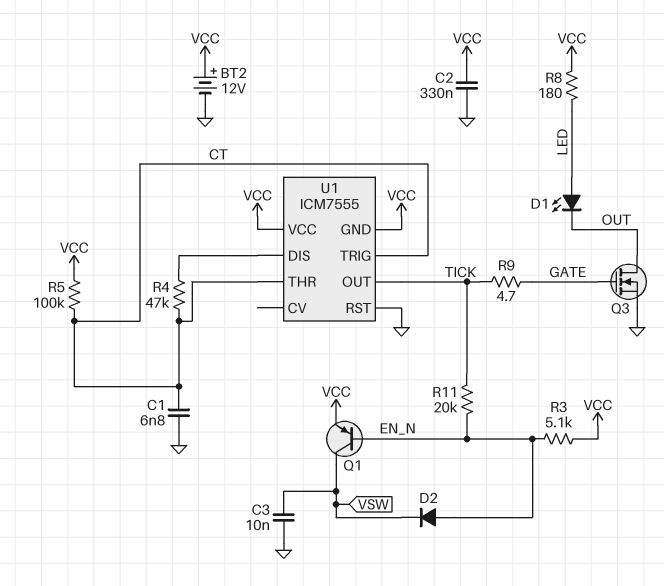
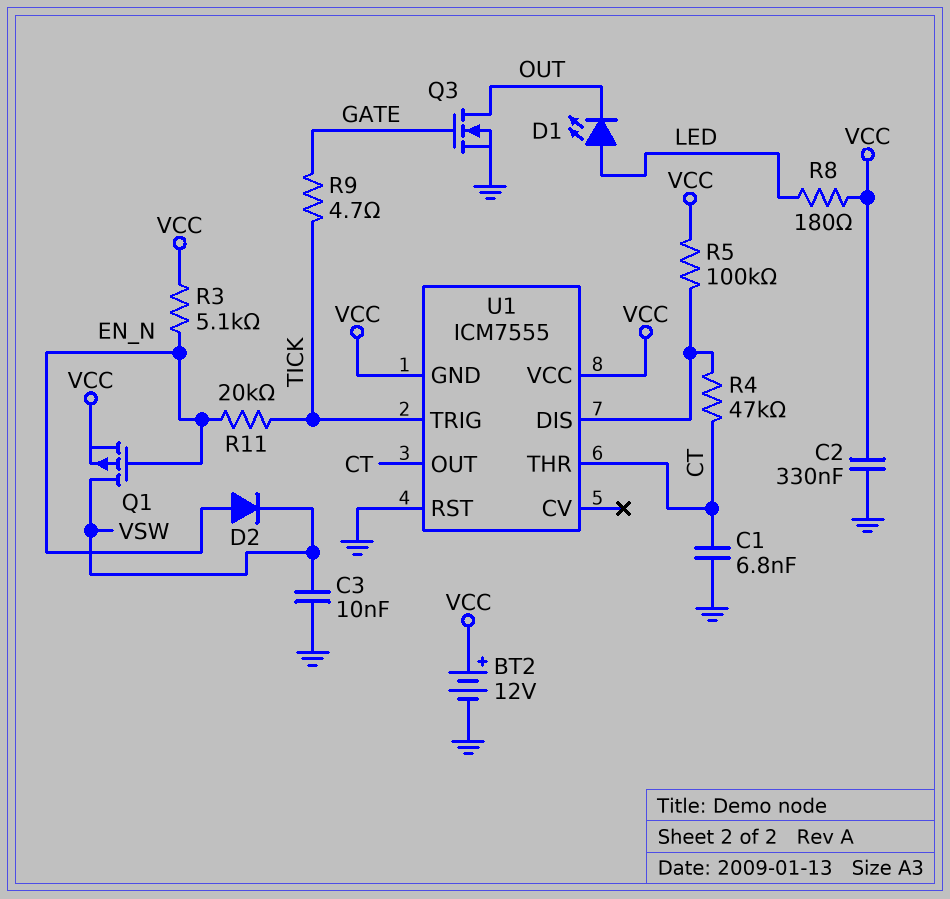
Q1: PNP (B EN_N, C VSW, E VCC) -> PMOS (G EN_N, D VSW, S VCC)
R5: 100k (CT, VCC) -> 100k (U1/DIS, VCC)
U1 pin OUT: TICK -> CT
U1 pin TRIG: CT -> TICK

